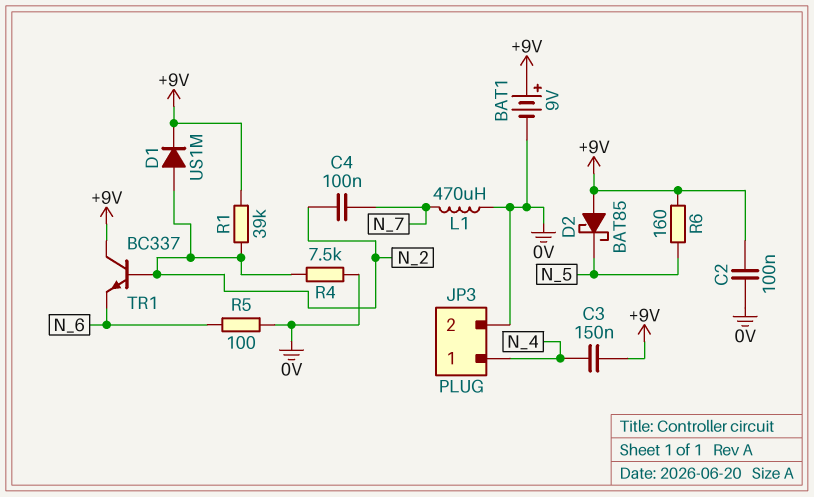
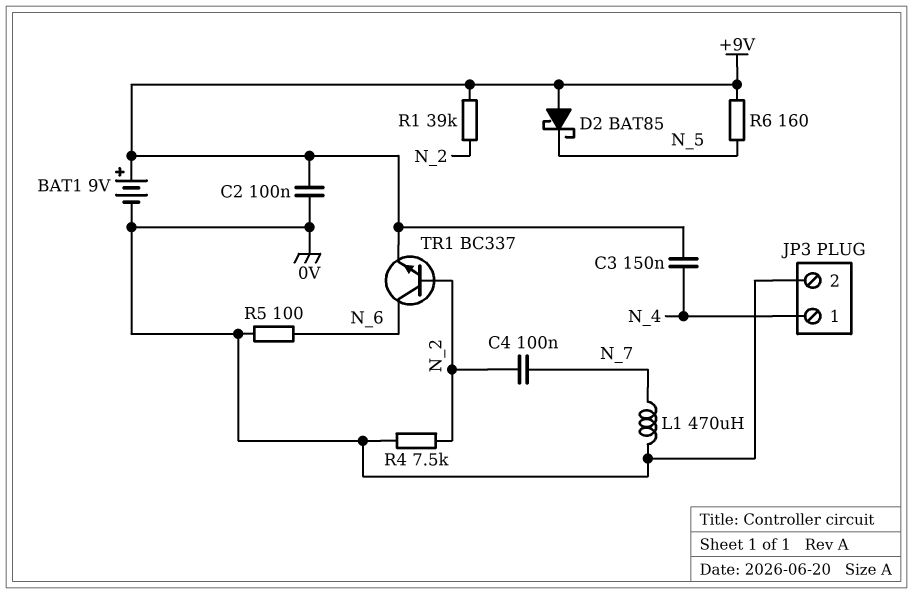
D1: diode US1M (A N_2, K +9V) -> none
TR1: NPN BC337 (B N_2, C +9V, E N_6) -> NPN BC337 (B N_2, C N_6, E +9V)

